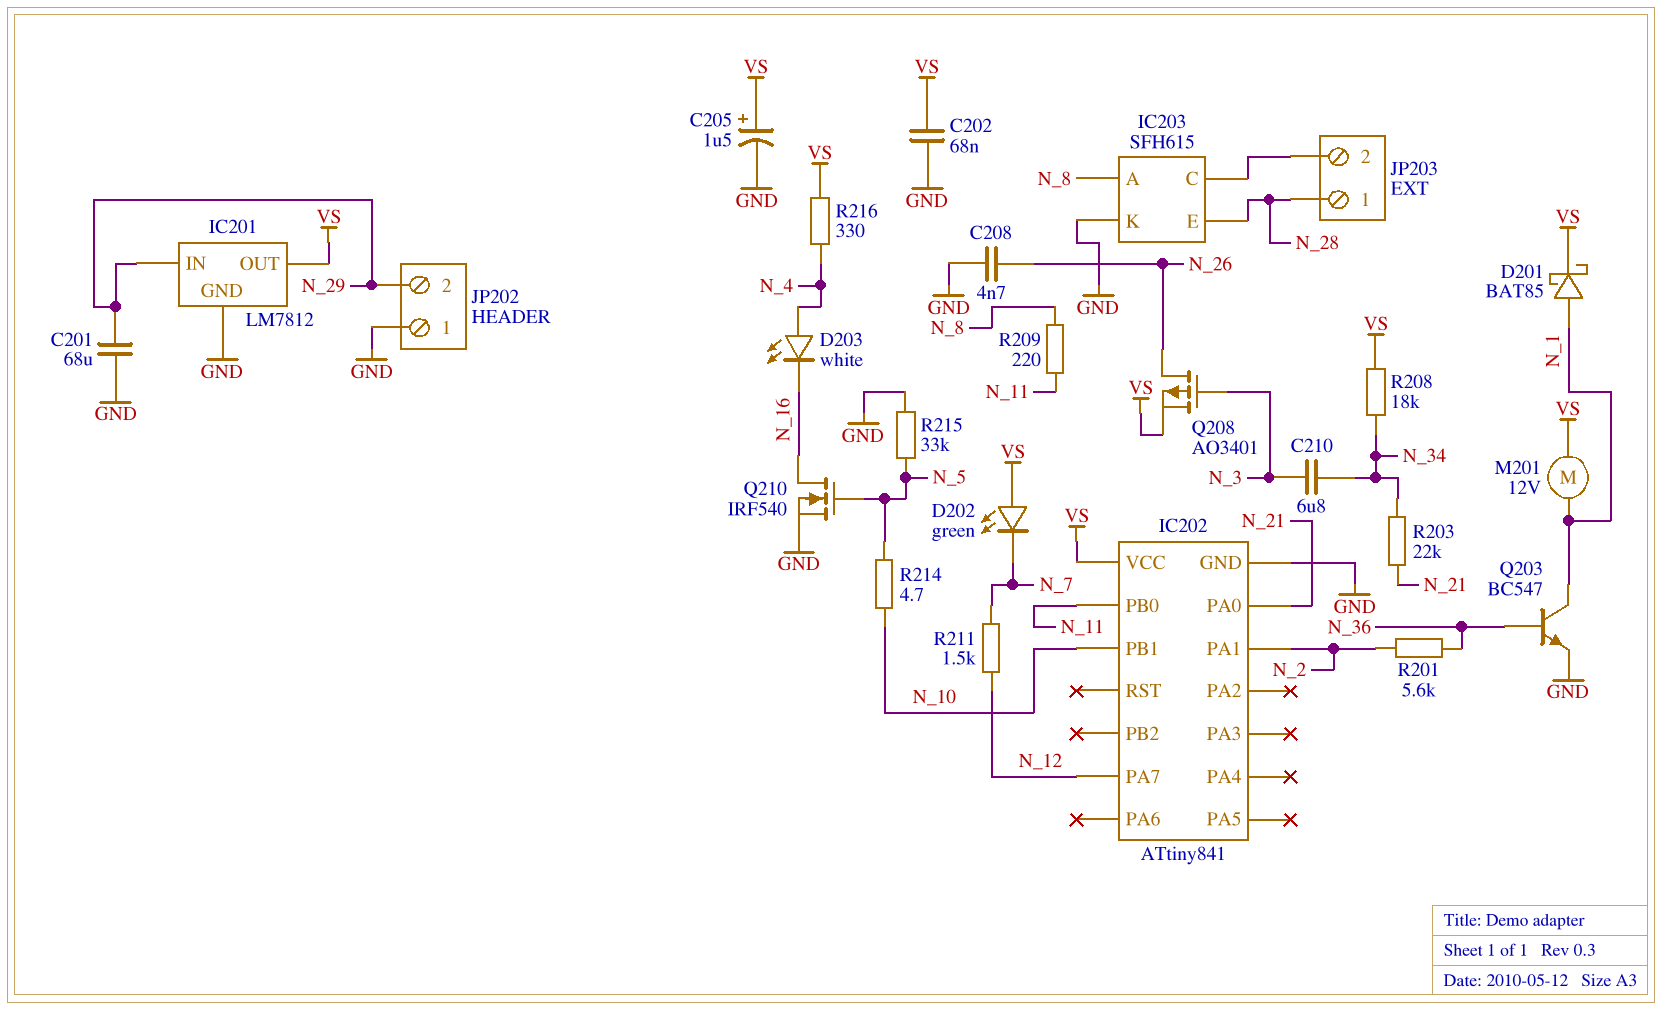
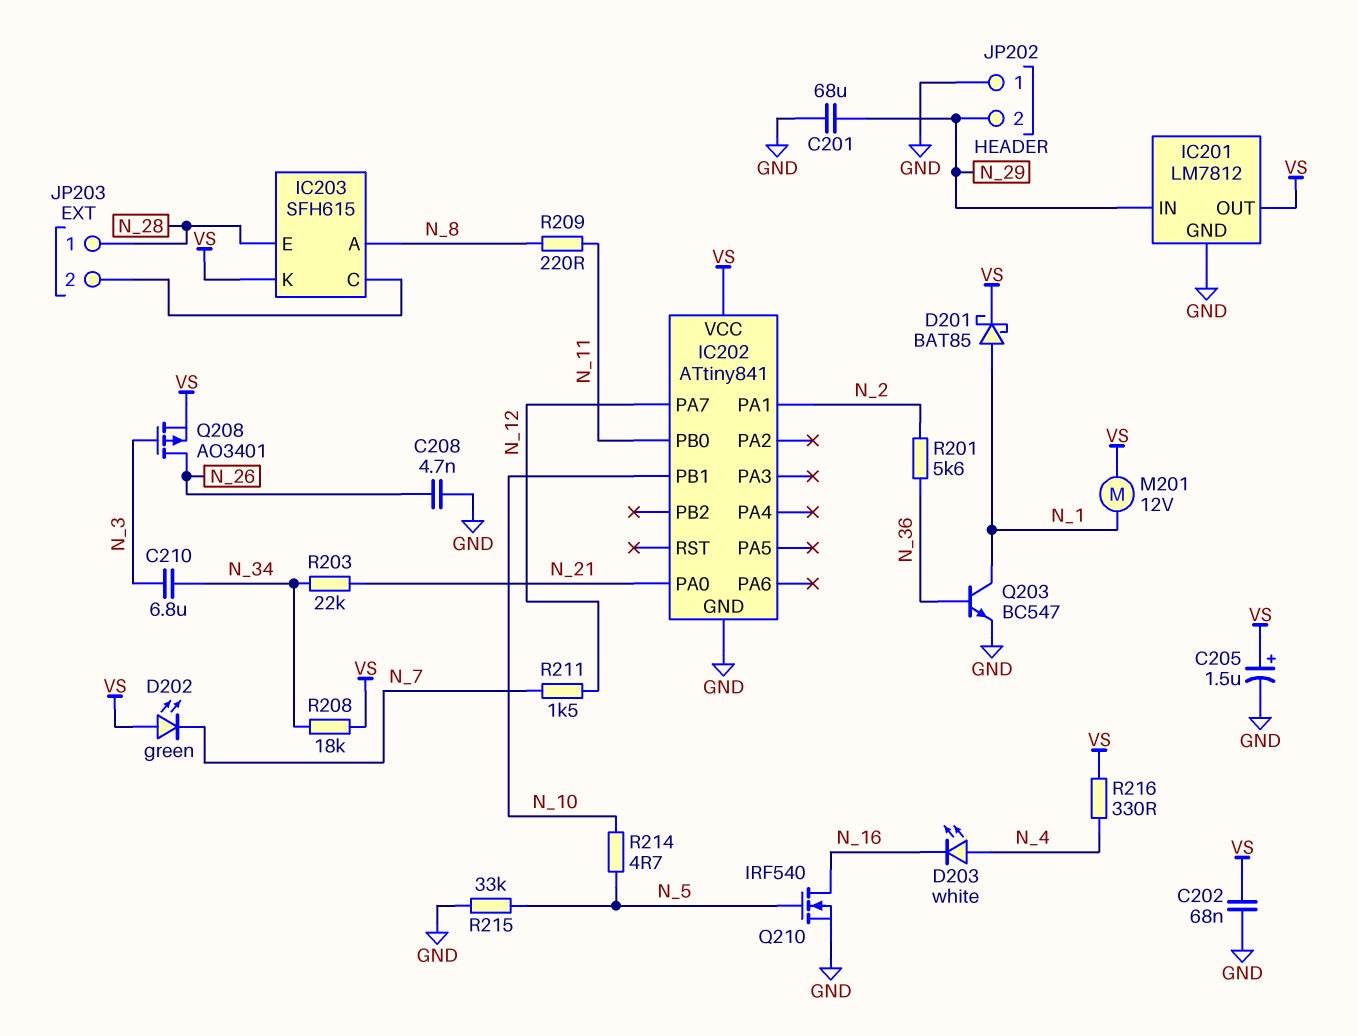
IC203 pin K: GND -> VS

